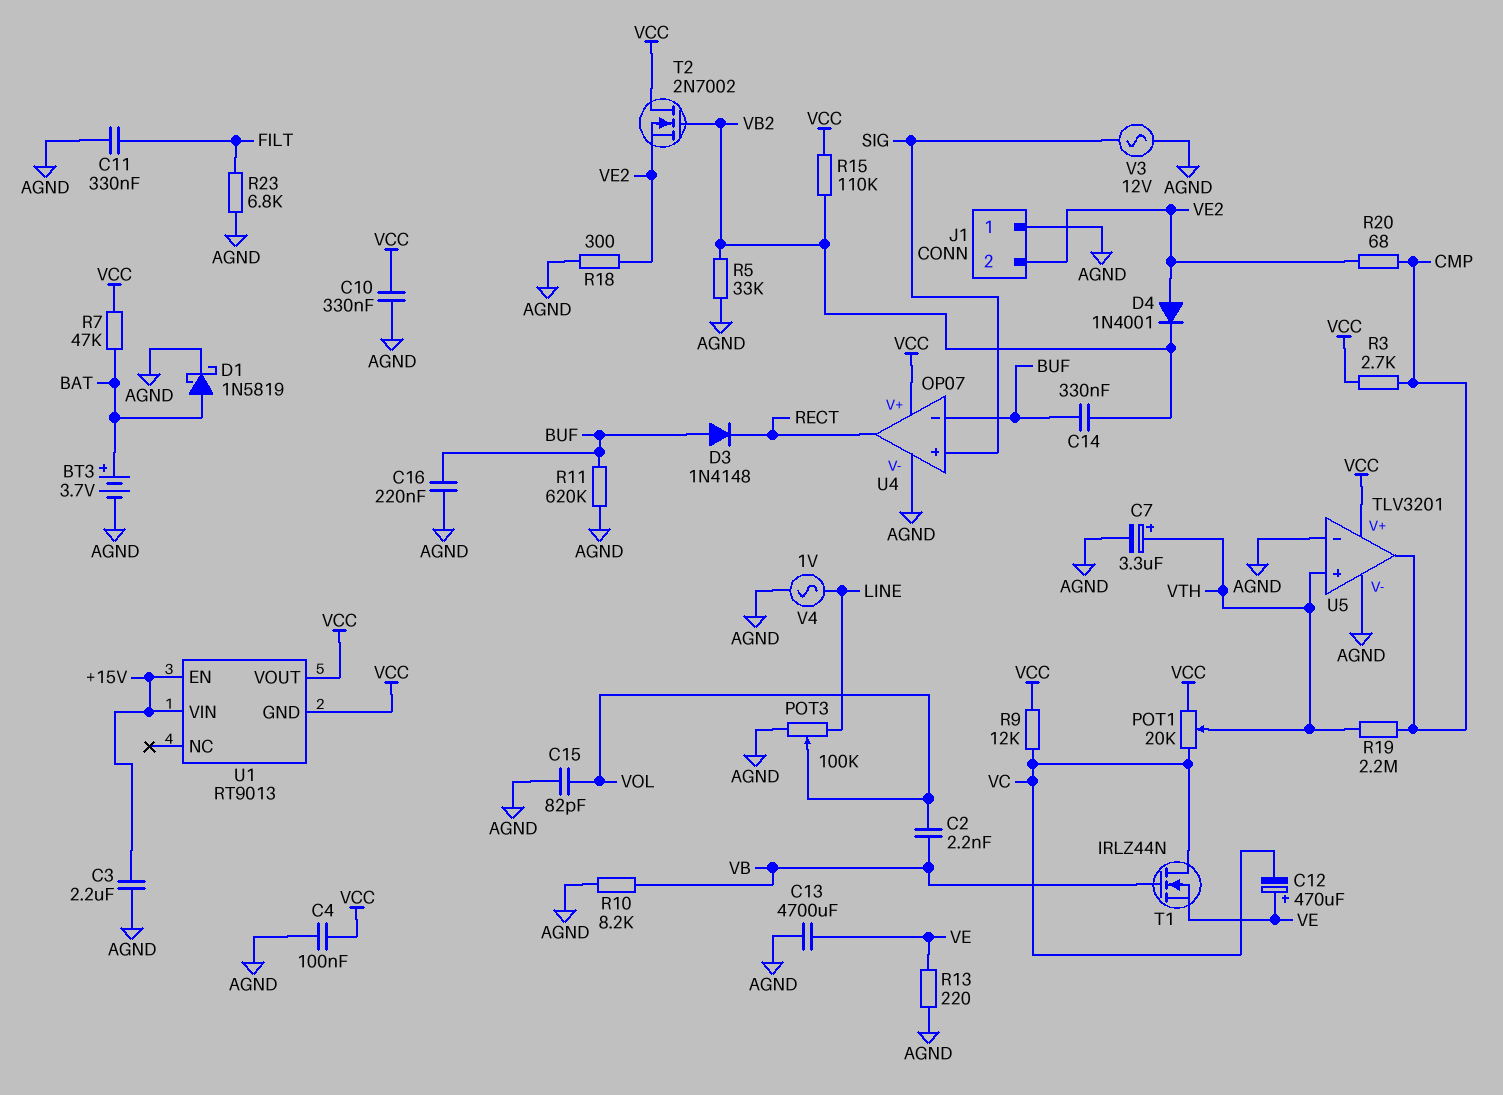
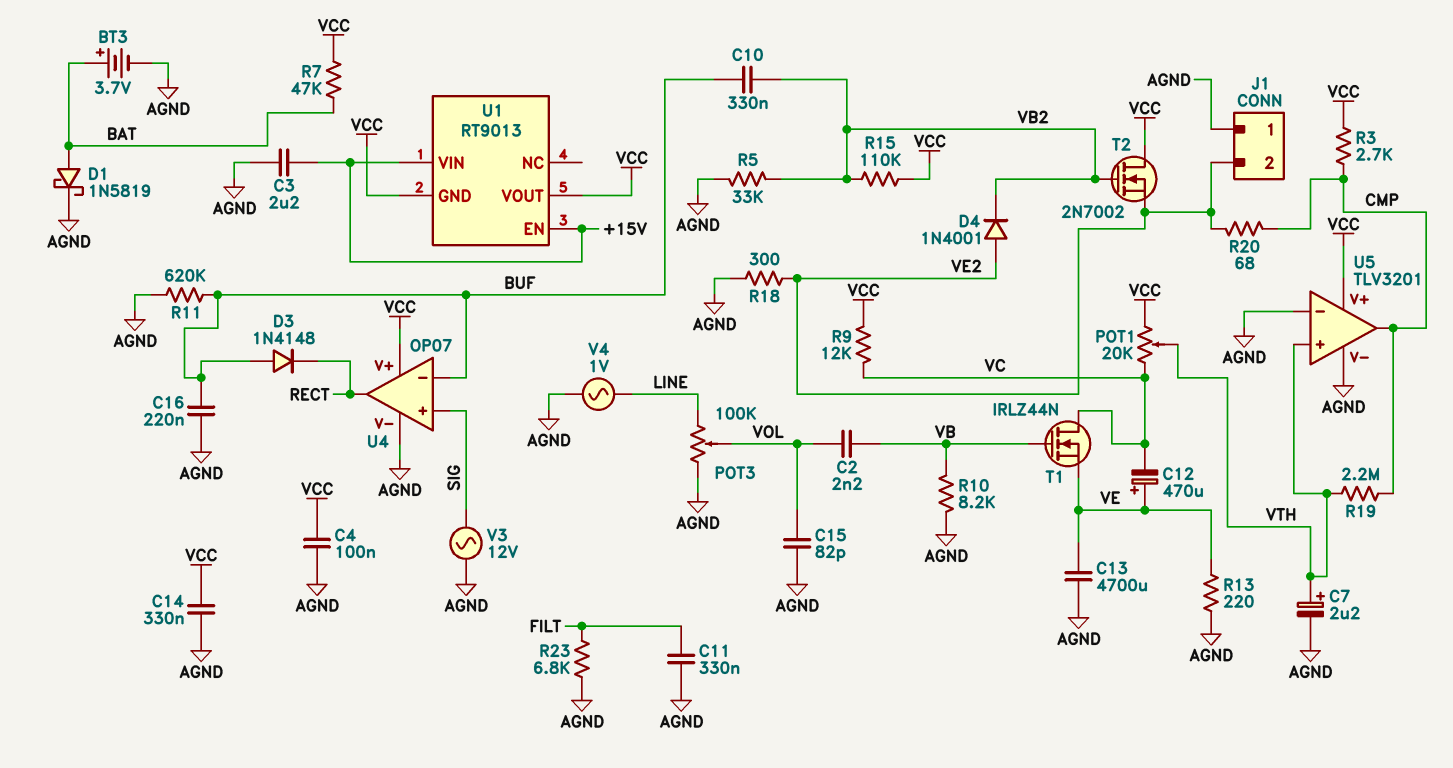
C7: 3.3uF (plus VTH, minus AGND) -> 2.2uF (plus VTH, minus AGND)
C10: 330nF (AGND, VCC) -> 330nF (BUF, VB2)
C14: 330nF (BUF, VB2) -> 330nF (AGND, VCC)

